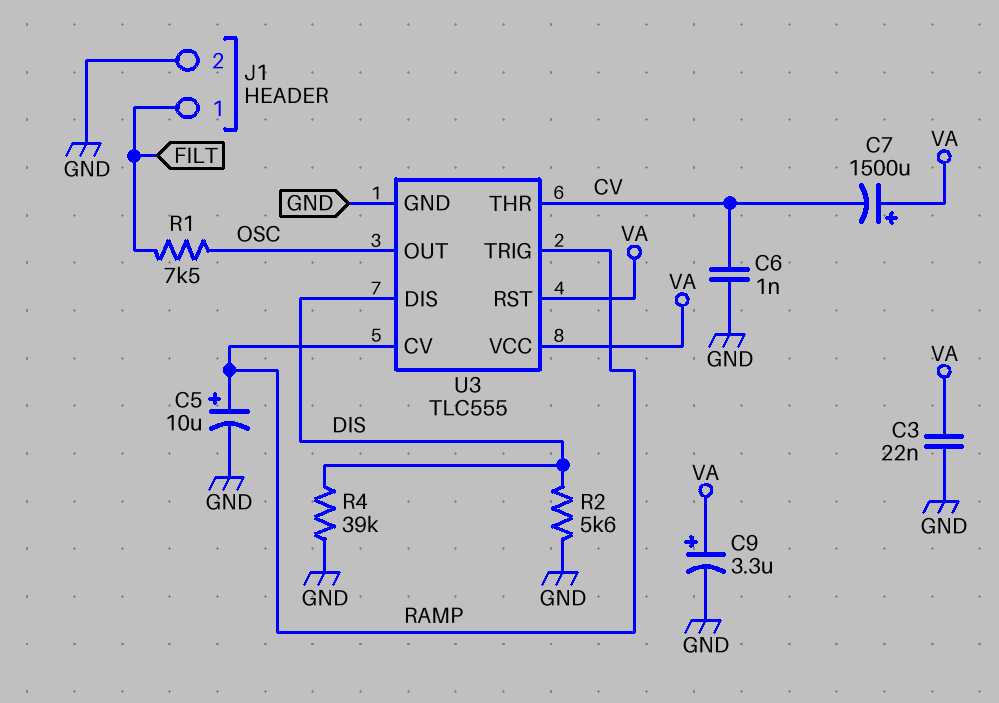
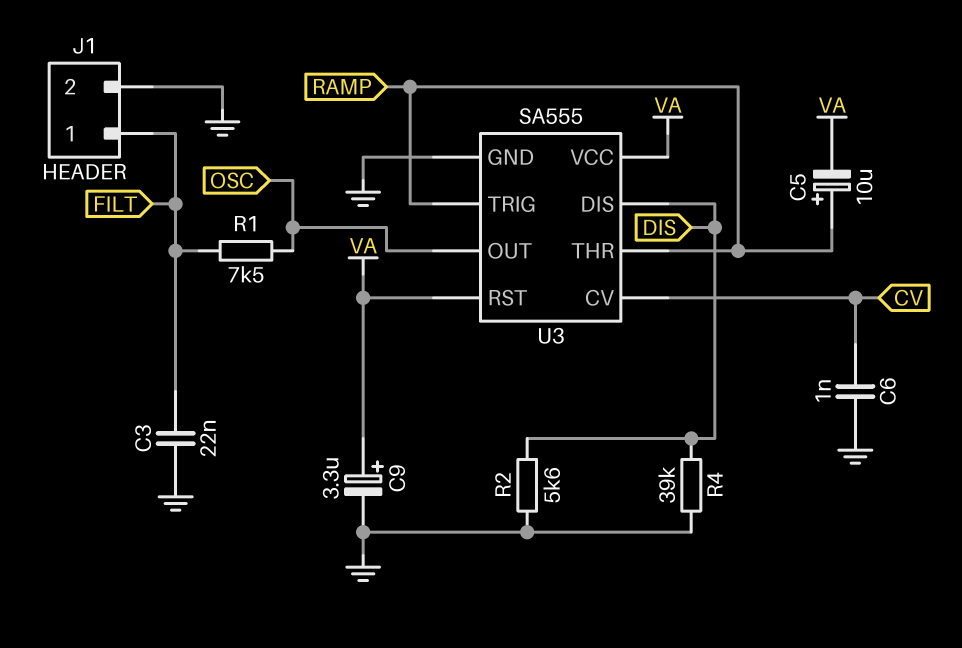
C3: 22nF (GND, VA) -> 22nF (FILT, GND)
C5: 10uF (plus RAMP, minus GND) -> 10uF (plus RAMP, minus VA)
C7: 1500uF (plus VA, minus CV) -> none
U3: TLC555 -> SA555
U3 pin CV: RAMP -> CV
U3 pin THR: CV -> RAMP

